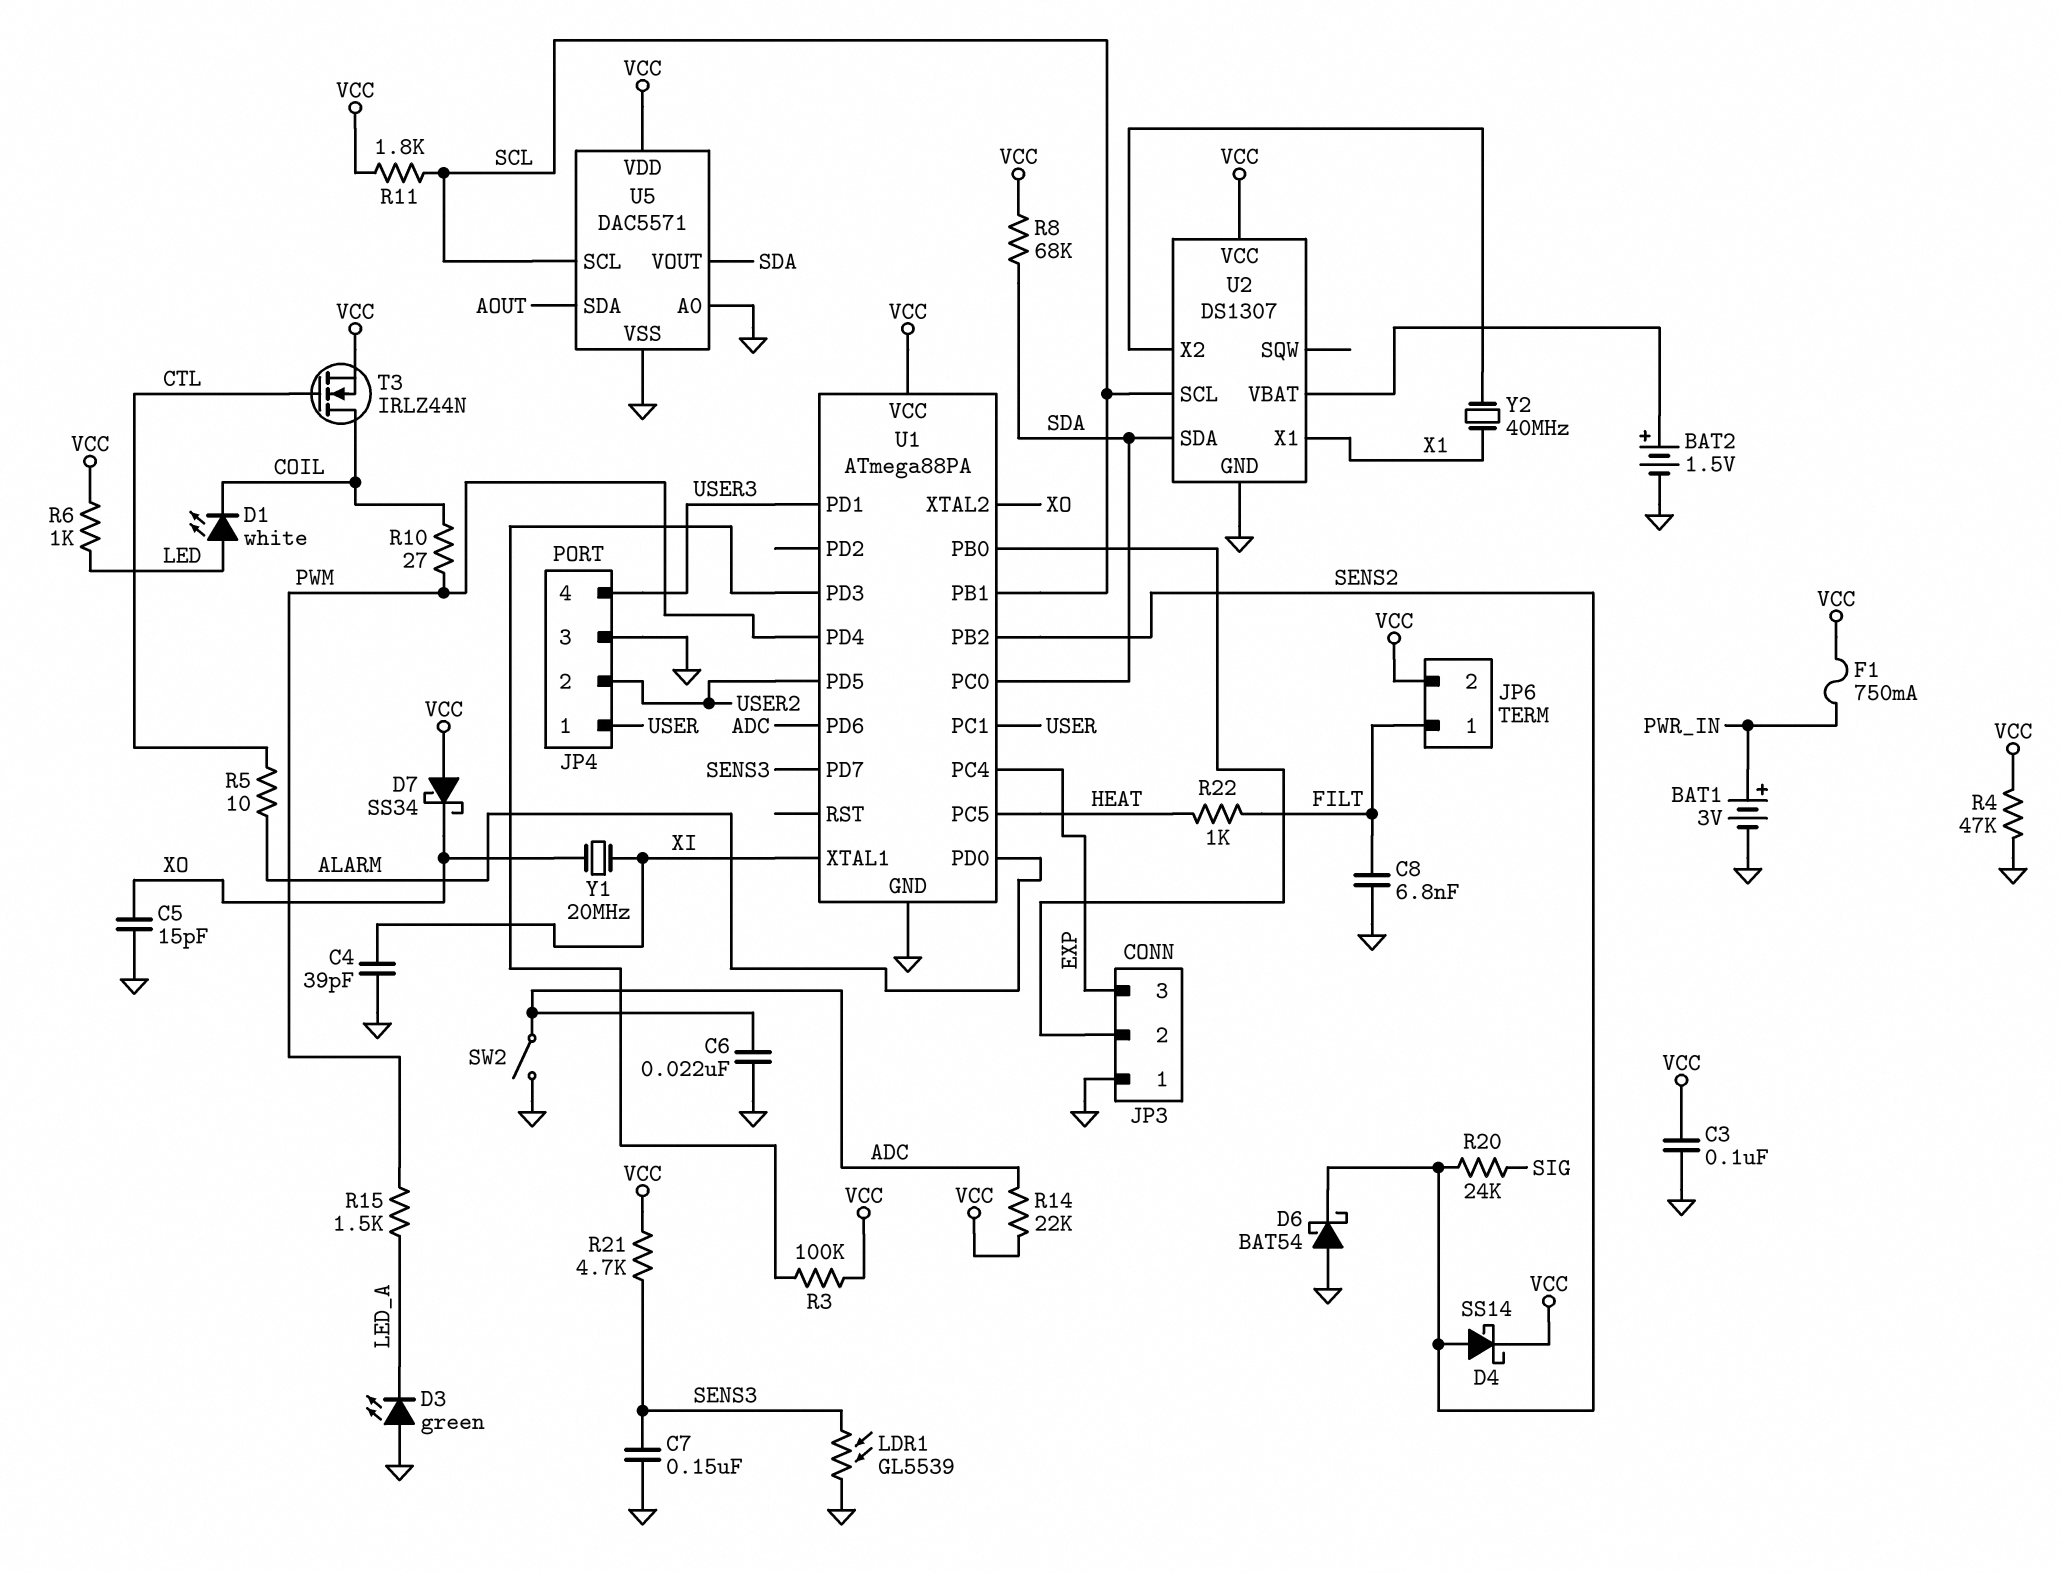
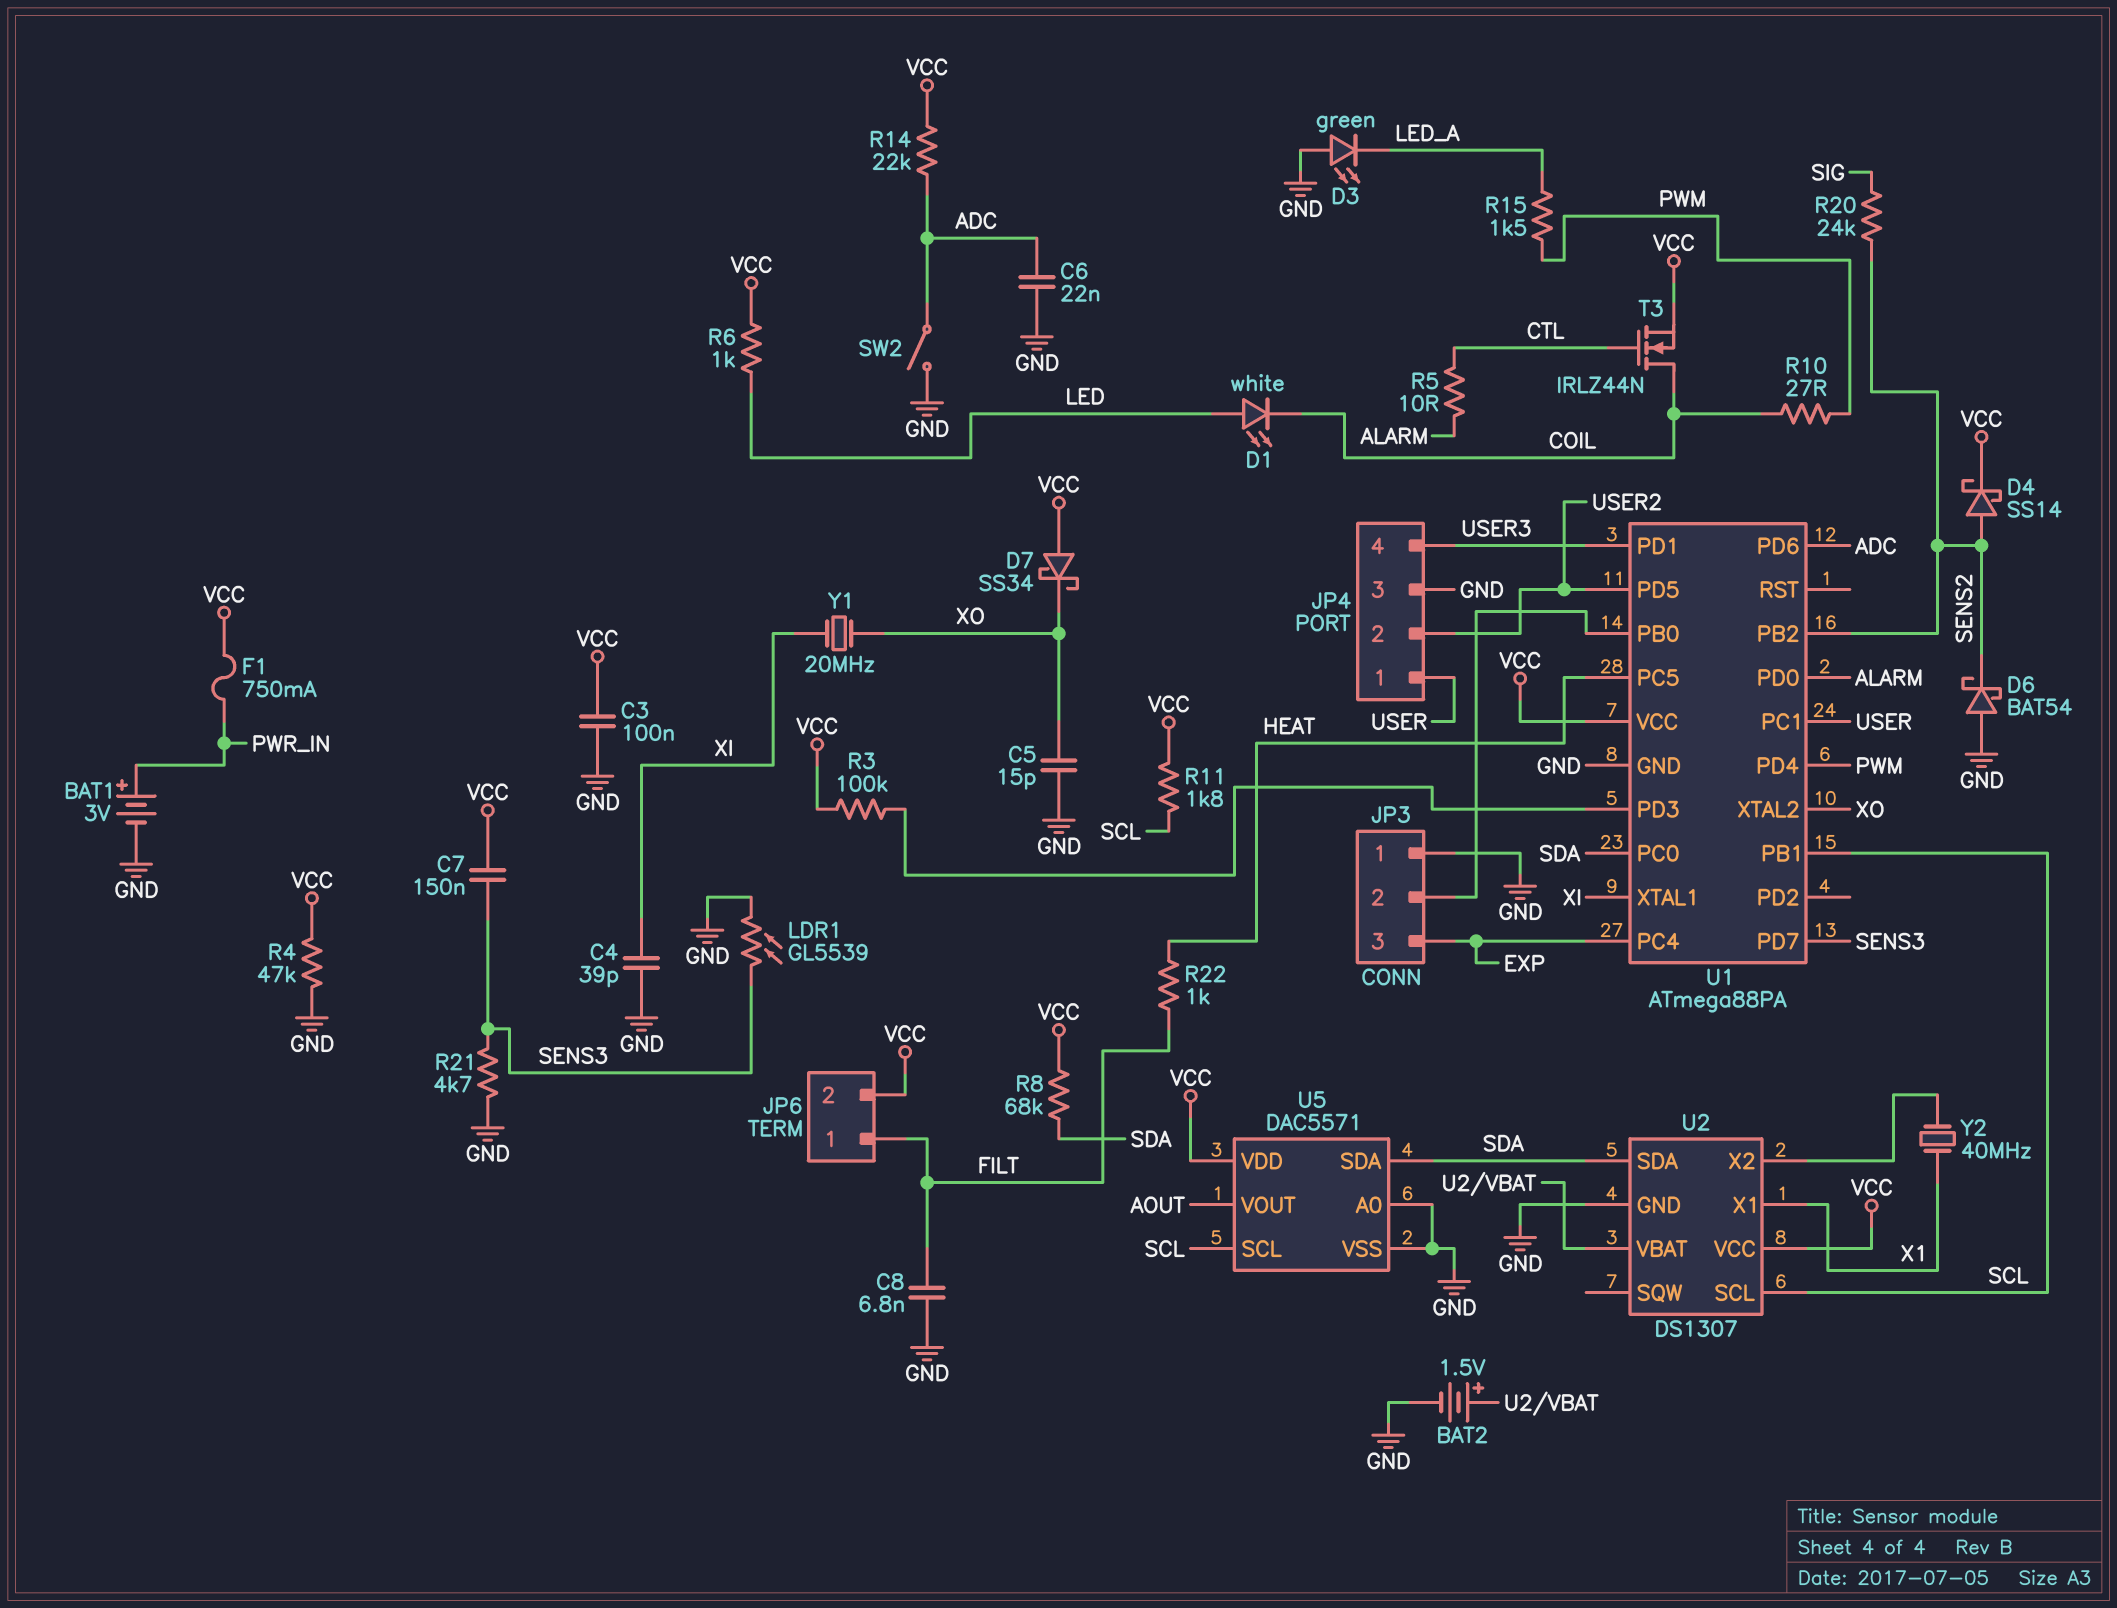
C7: 150nF (GND, SENS3) -> 150nF (SENS3, VCC)
R21: 4.7k (SENS3, VCC) -> 4.7k (GND, SENS3)
U5 pin SDA: AOUT -> SDA
U5 pin VOUT: SDA -> AOUT

